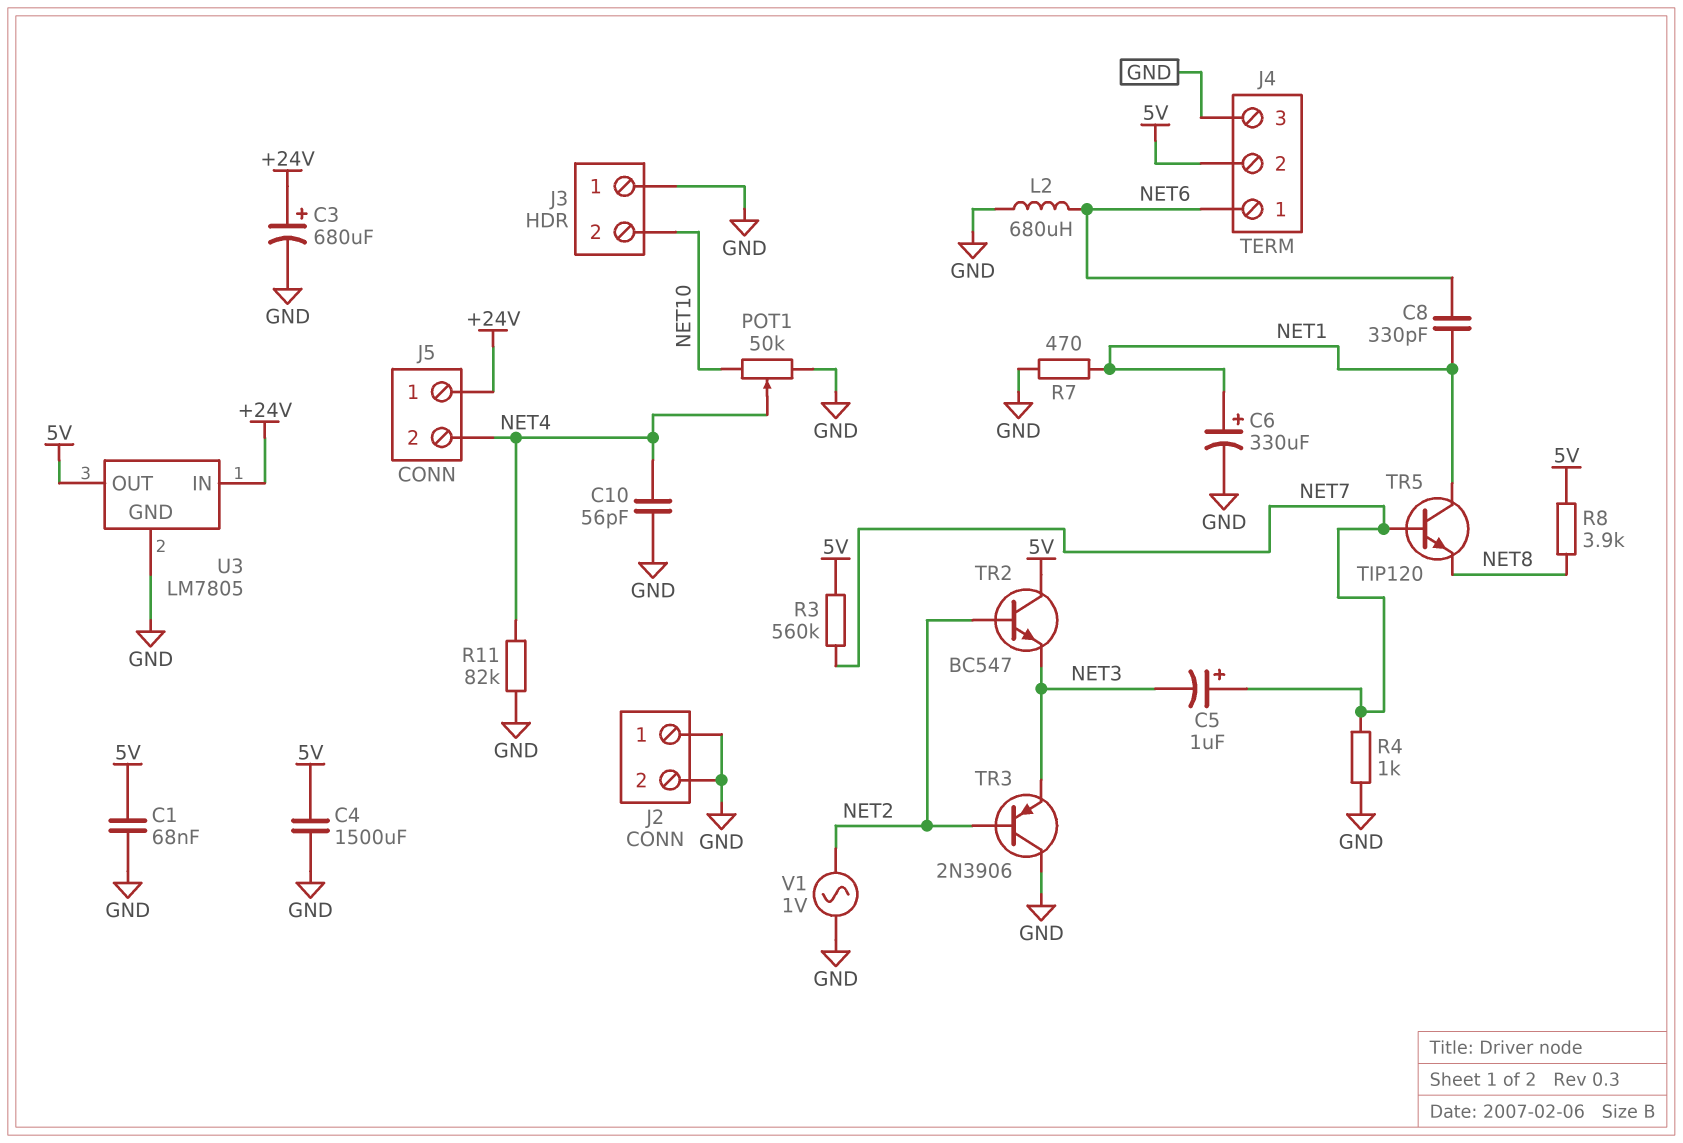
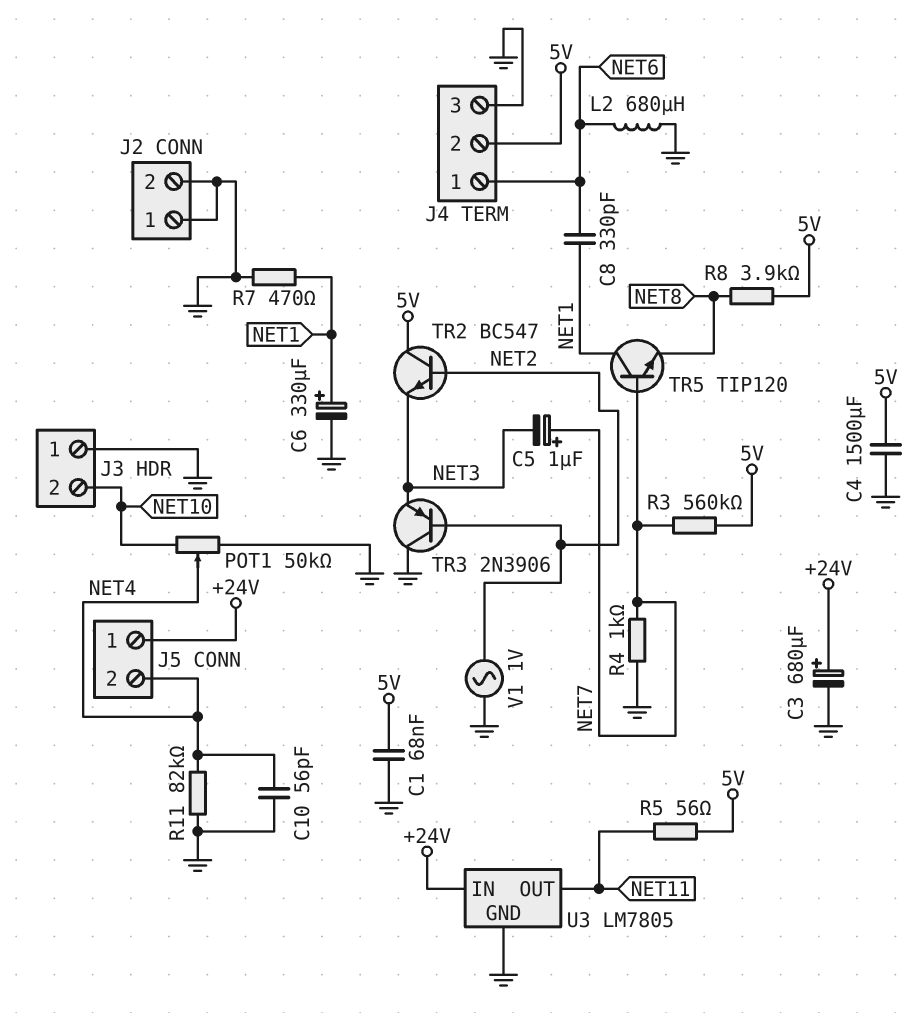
R5: none -> 56 (5V, NET11)
U3 pin OUT: 5V -> NET11

